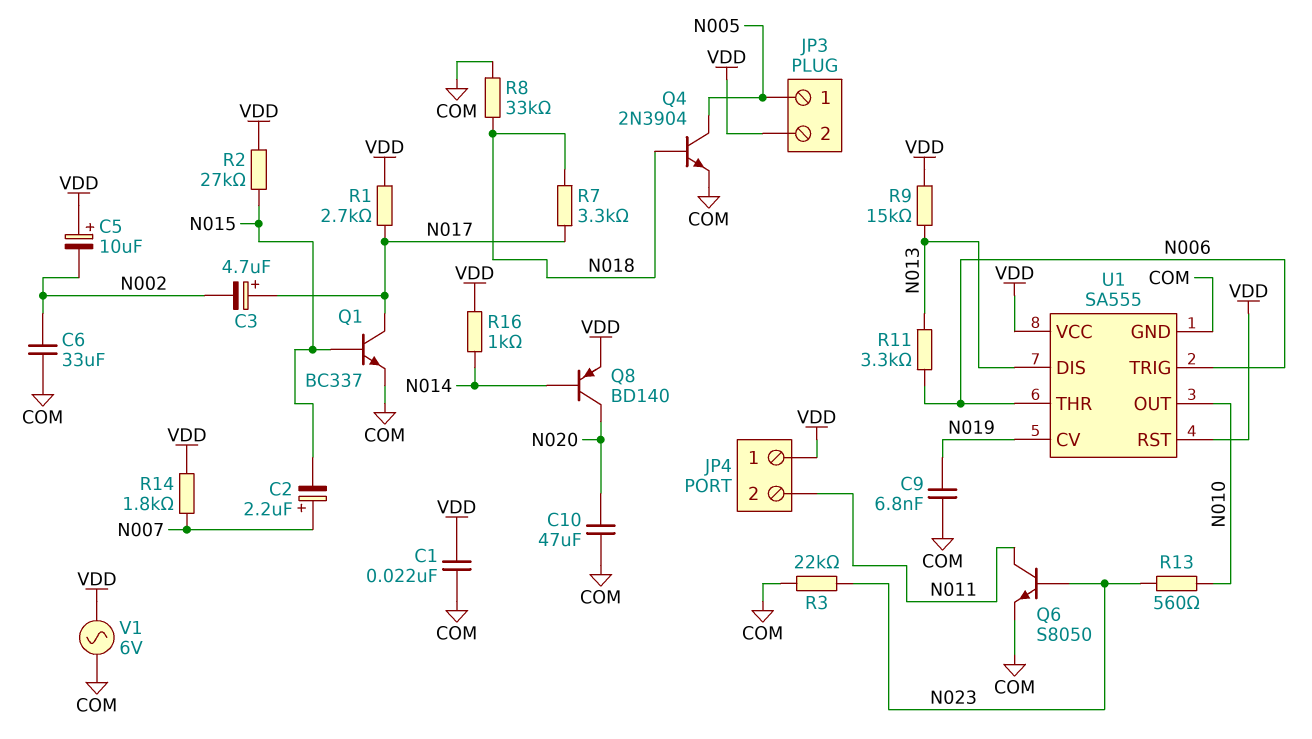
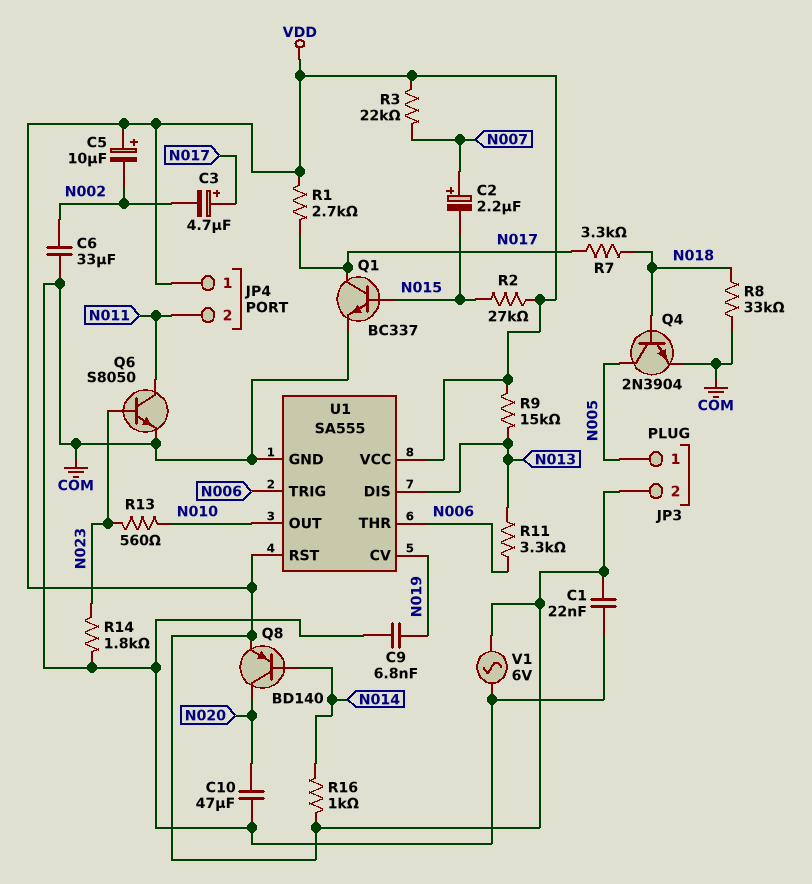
R3: 22k (COM, N023) -> 22k (N007, VDD)
R14: 1.8k (N007, VDD) -> 1.8k (COM, N023)

